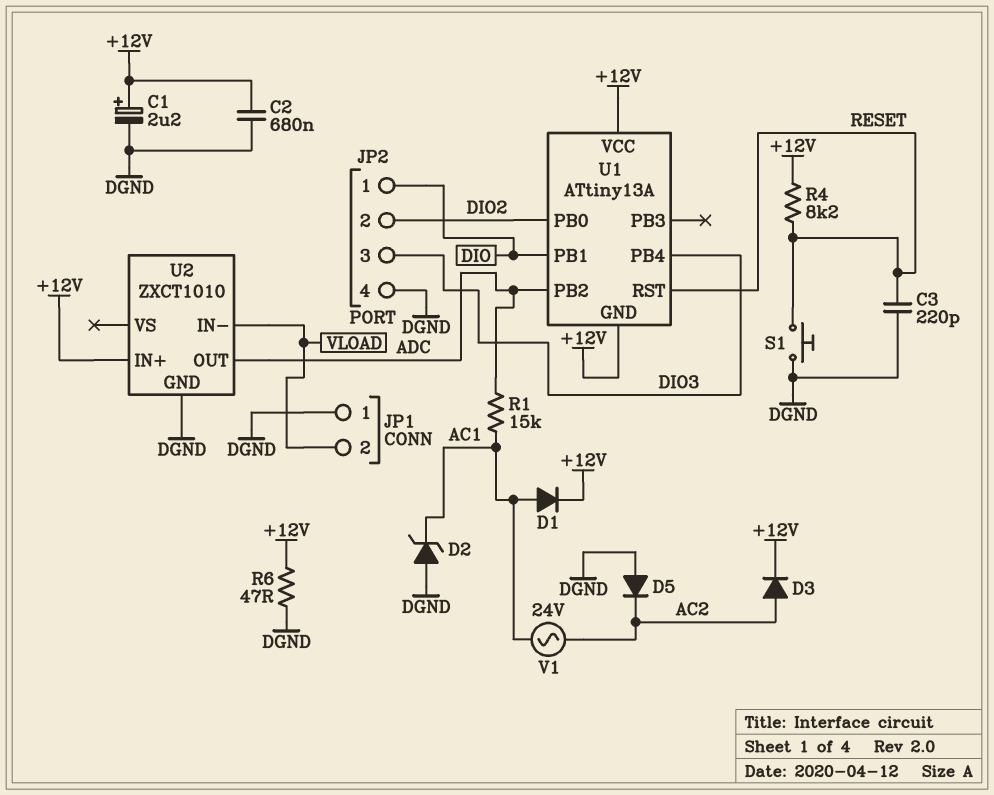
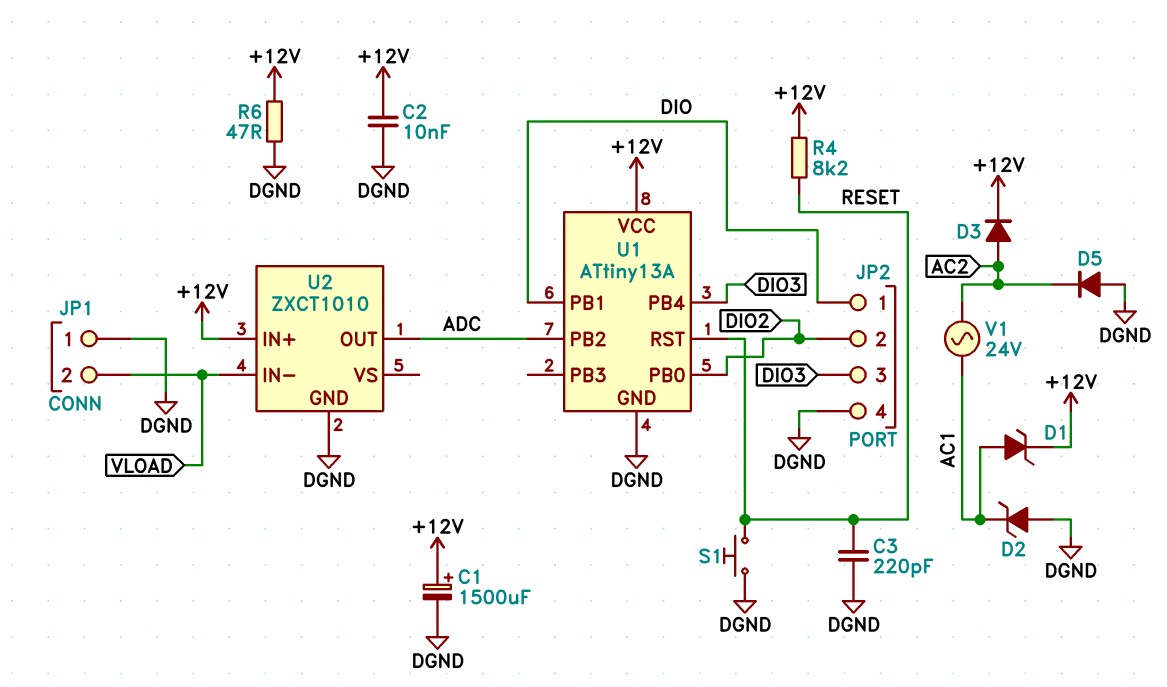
C1: 2.2uF (plus +12V, minus DGND) -> 1500uF (plus +12V, minus DGND)
C2: 680nF (+12V, DGND) -> 10nF (+12V, DGND)
D1: diode (A AC1, K +12V) -> zener (A AC1, K +12V)
R1: 15k (AC1, ADC) -> none
U1 pin GND: +12V -> DGND

